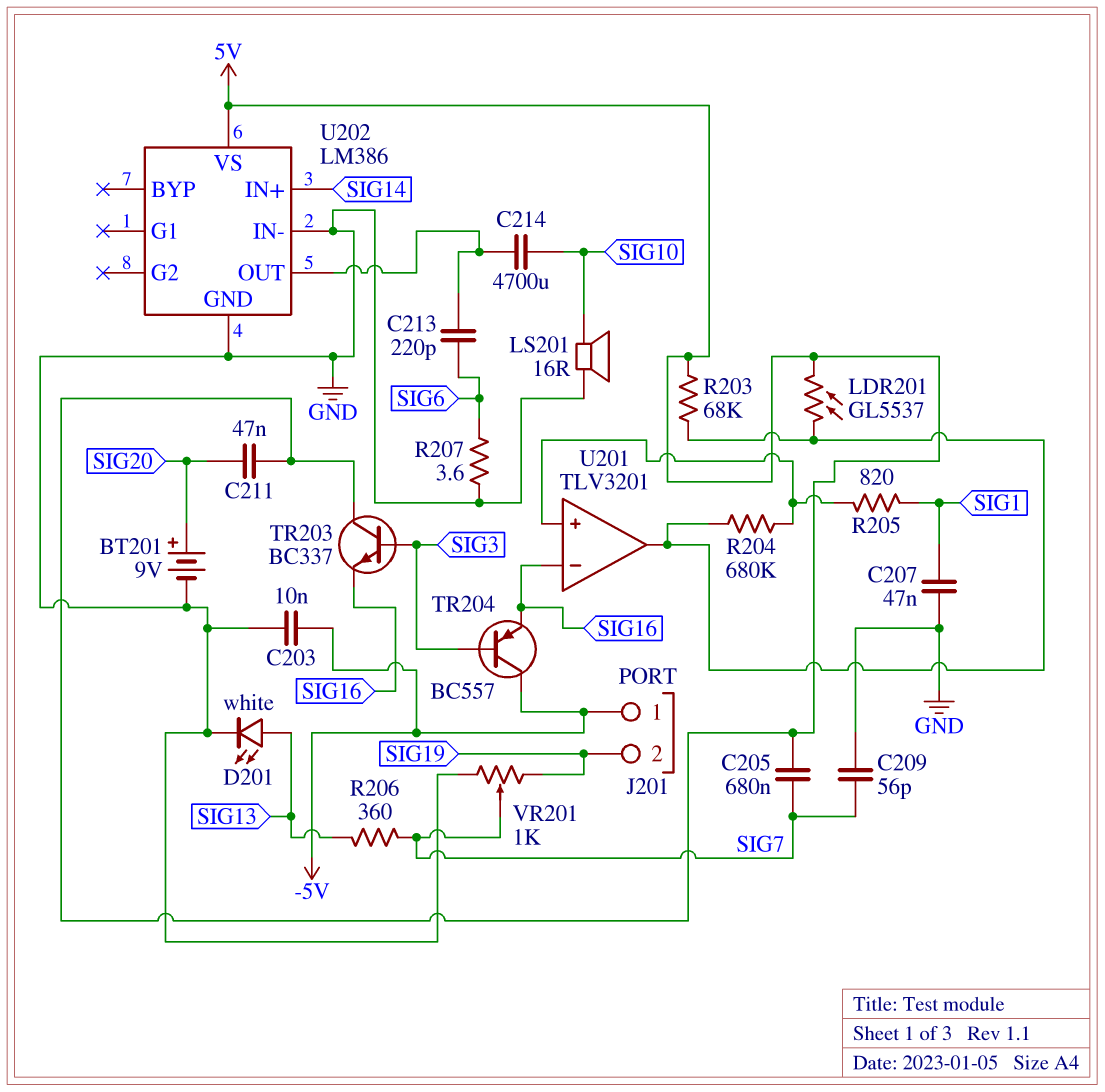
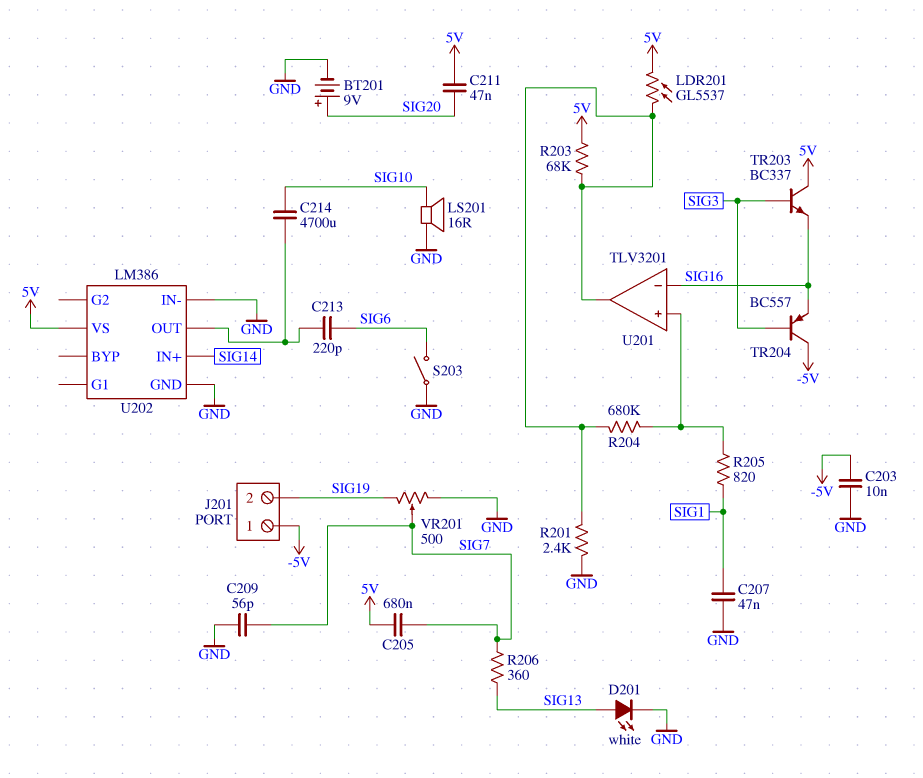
R201: none -> 2.4k (GND, U201/out)
R207: 3.6 (GND, SIG6) -> none
S203: none -> switch (GND, SIG6)
VR201: 1k (GND, SIG19, wiper SIG7) -> 500 (GND, SIG19, wiper SIG7)

